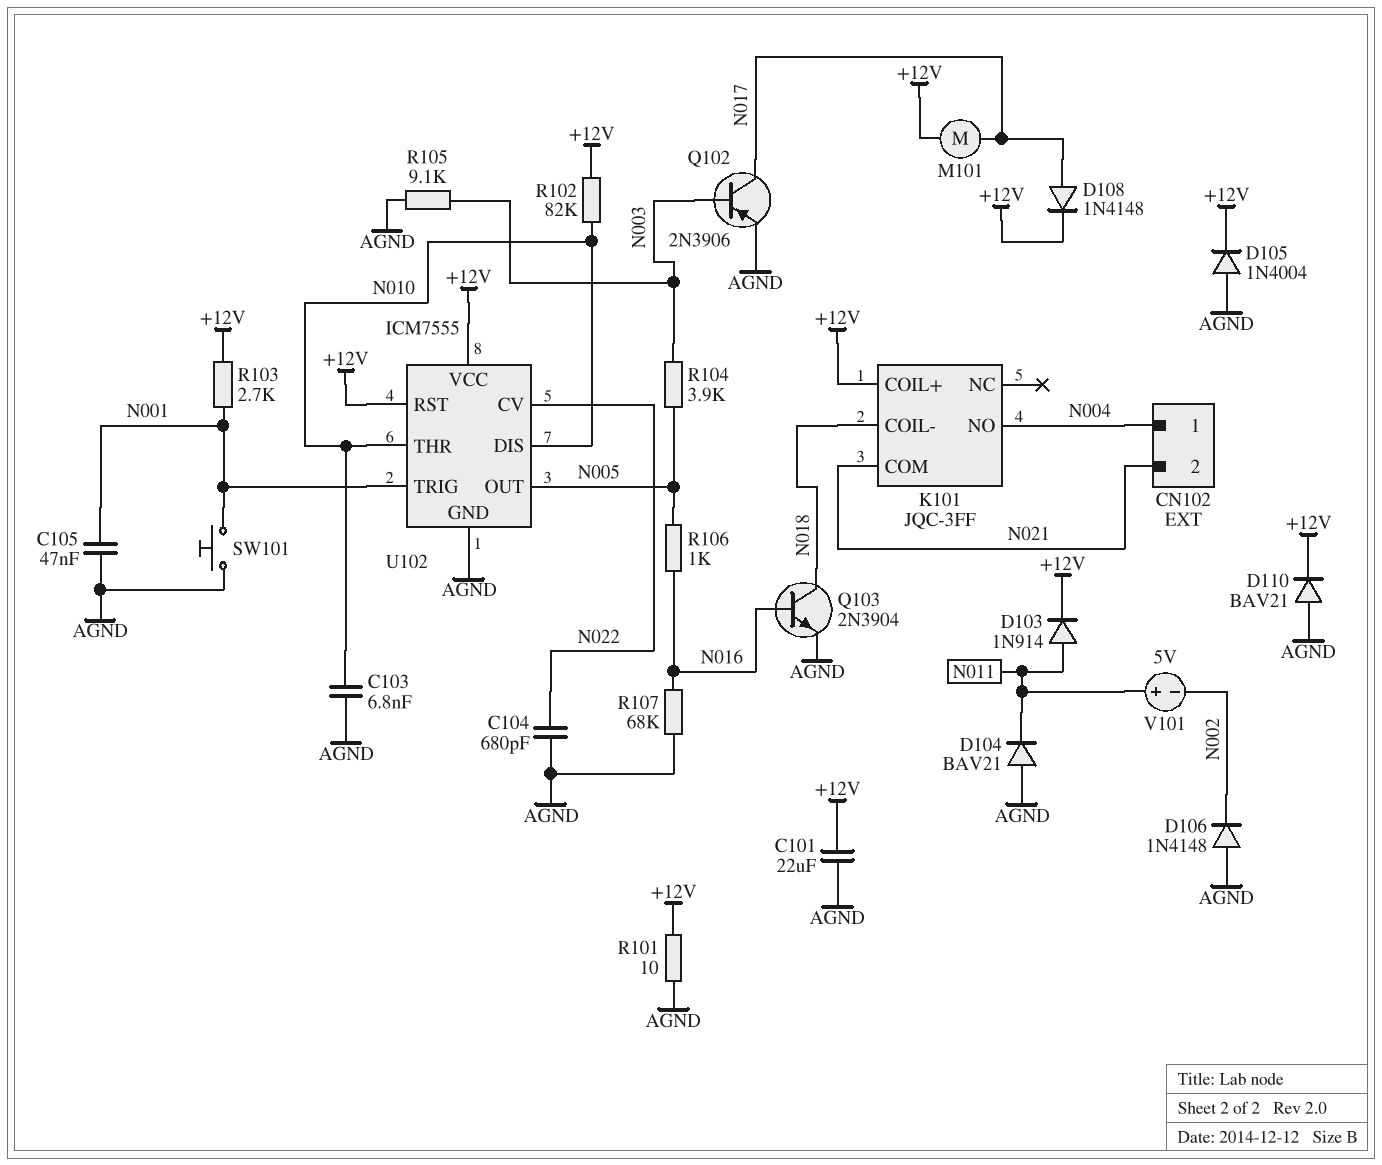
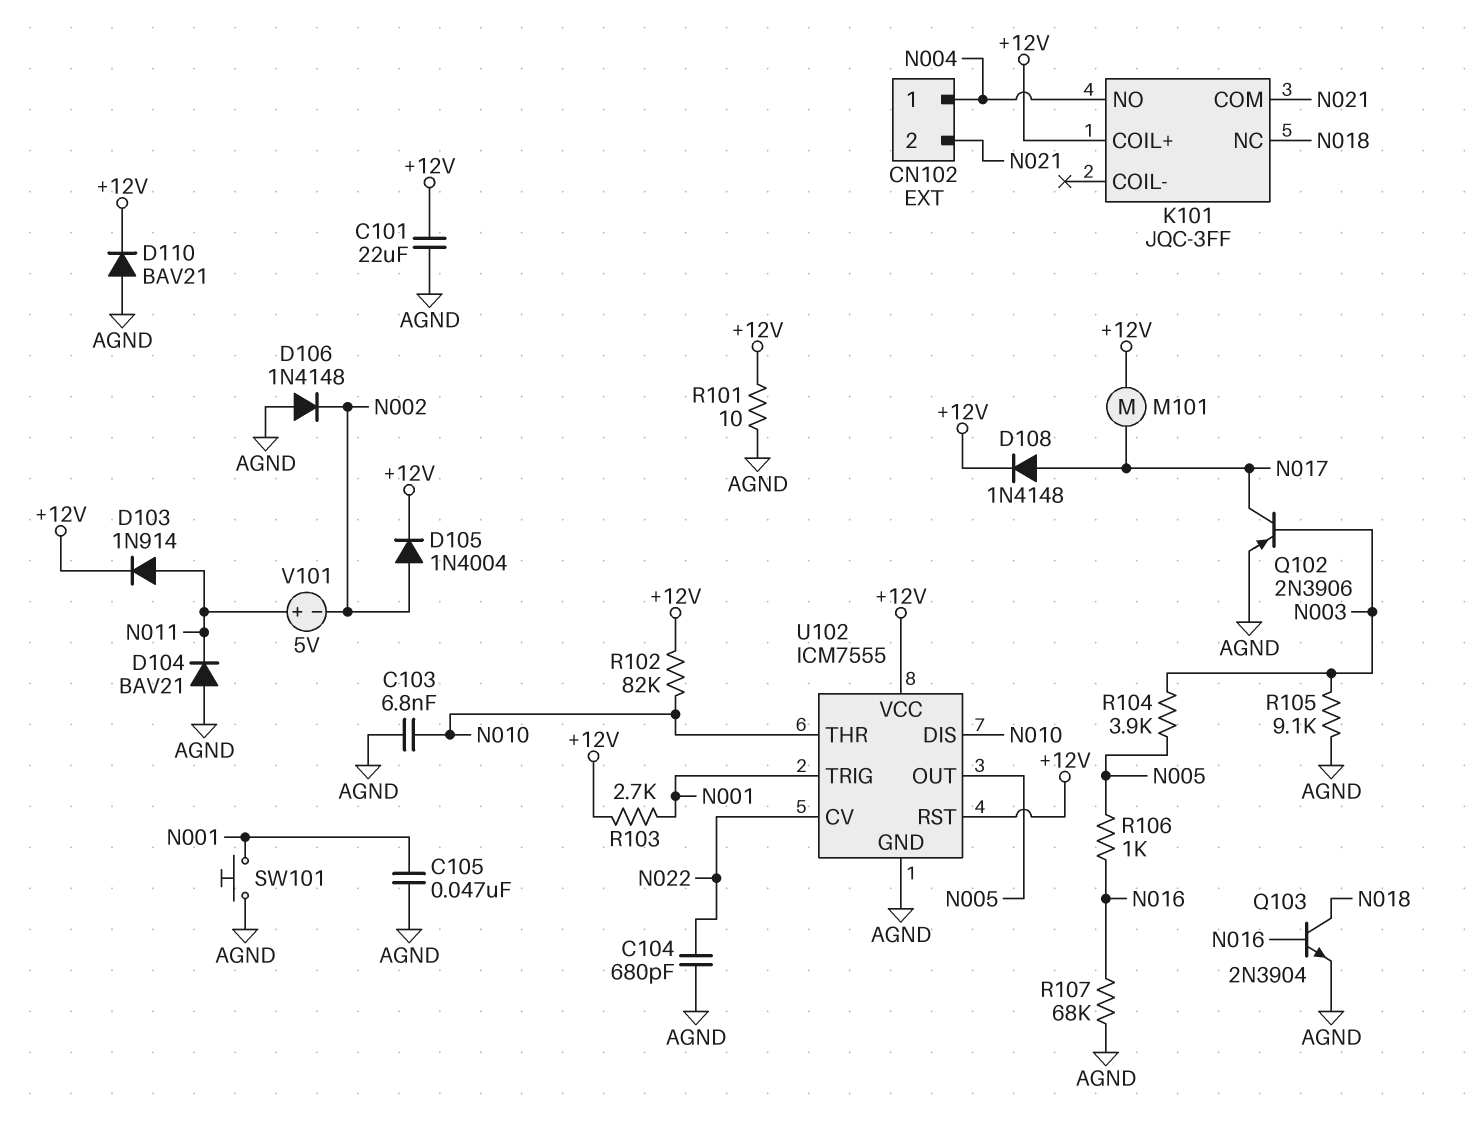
D105: diode 1N4004 (A AGND, K +12V) -> diode 1N4004 (A N002, K +12V)
K101 pin COIL-: N018 -> none
K101 pin NC: none -> N018

